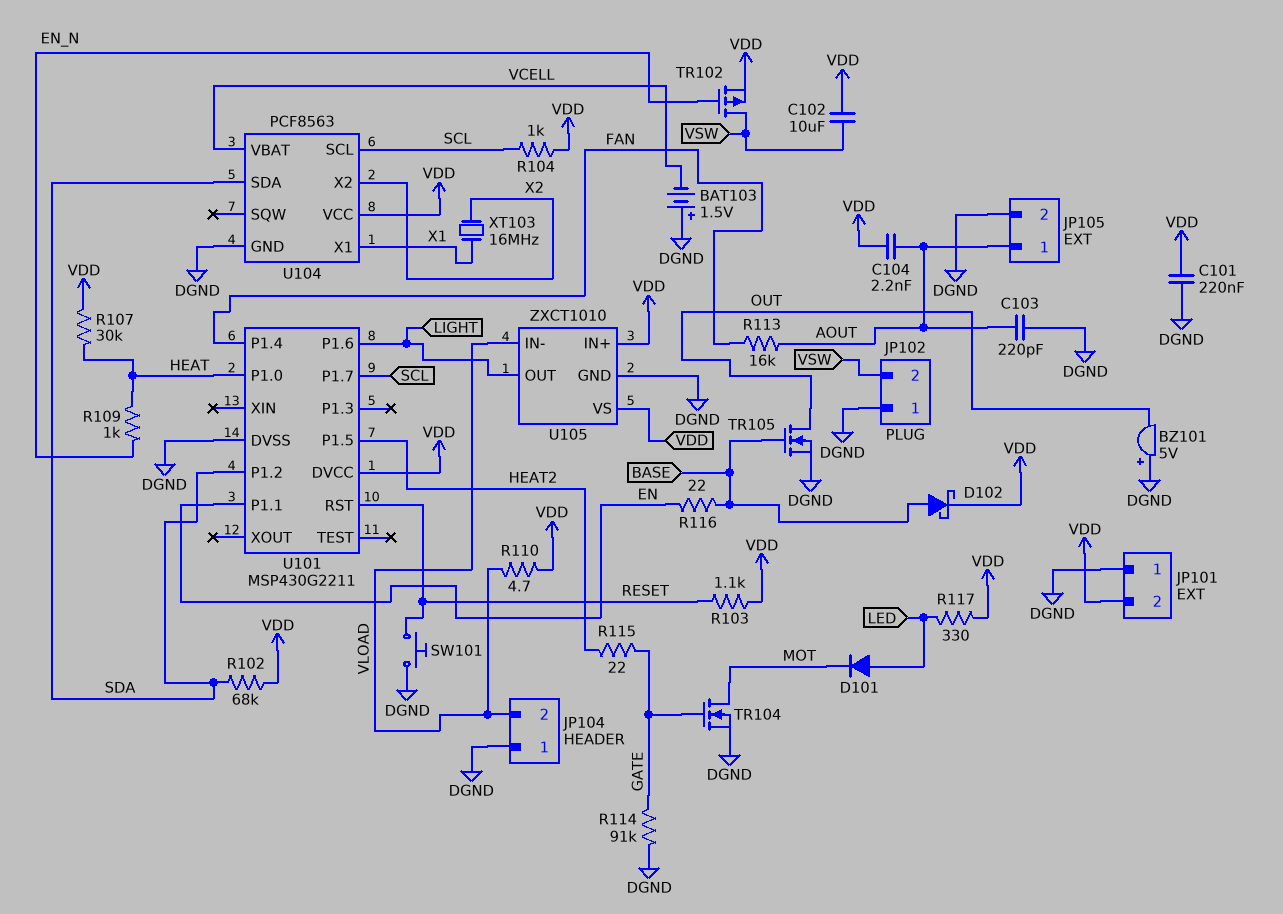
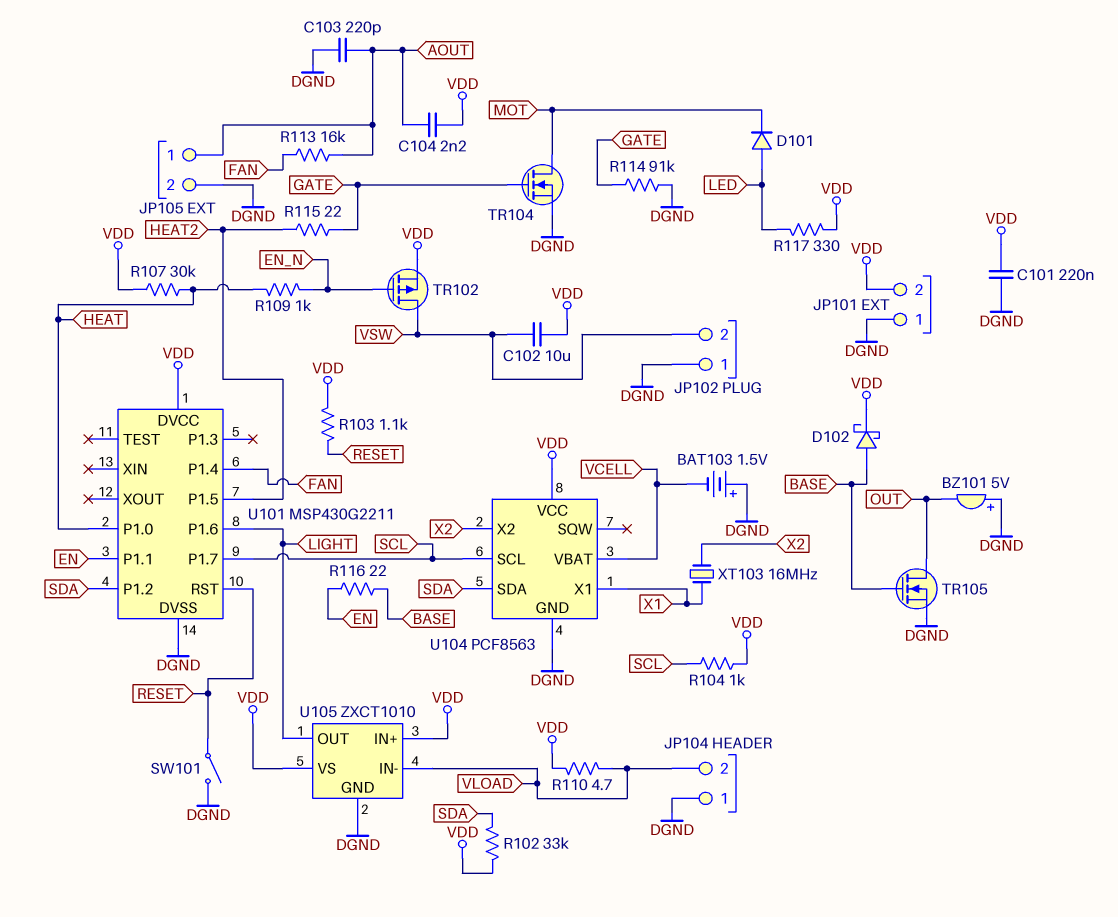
R102: 68k (SDA, VDD) -> 33k (SDA, VDD)
SW101: button (DGND, RESET) -> switch (DGND, RESET)

